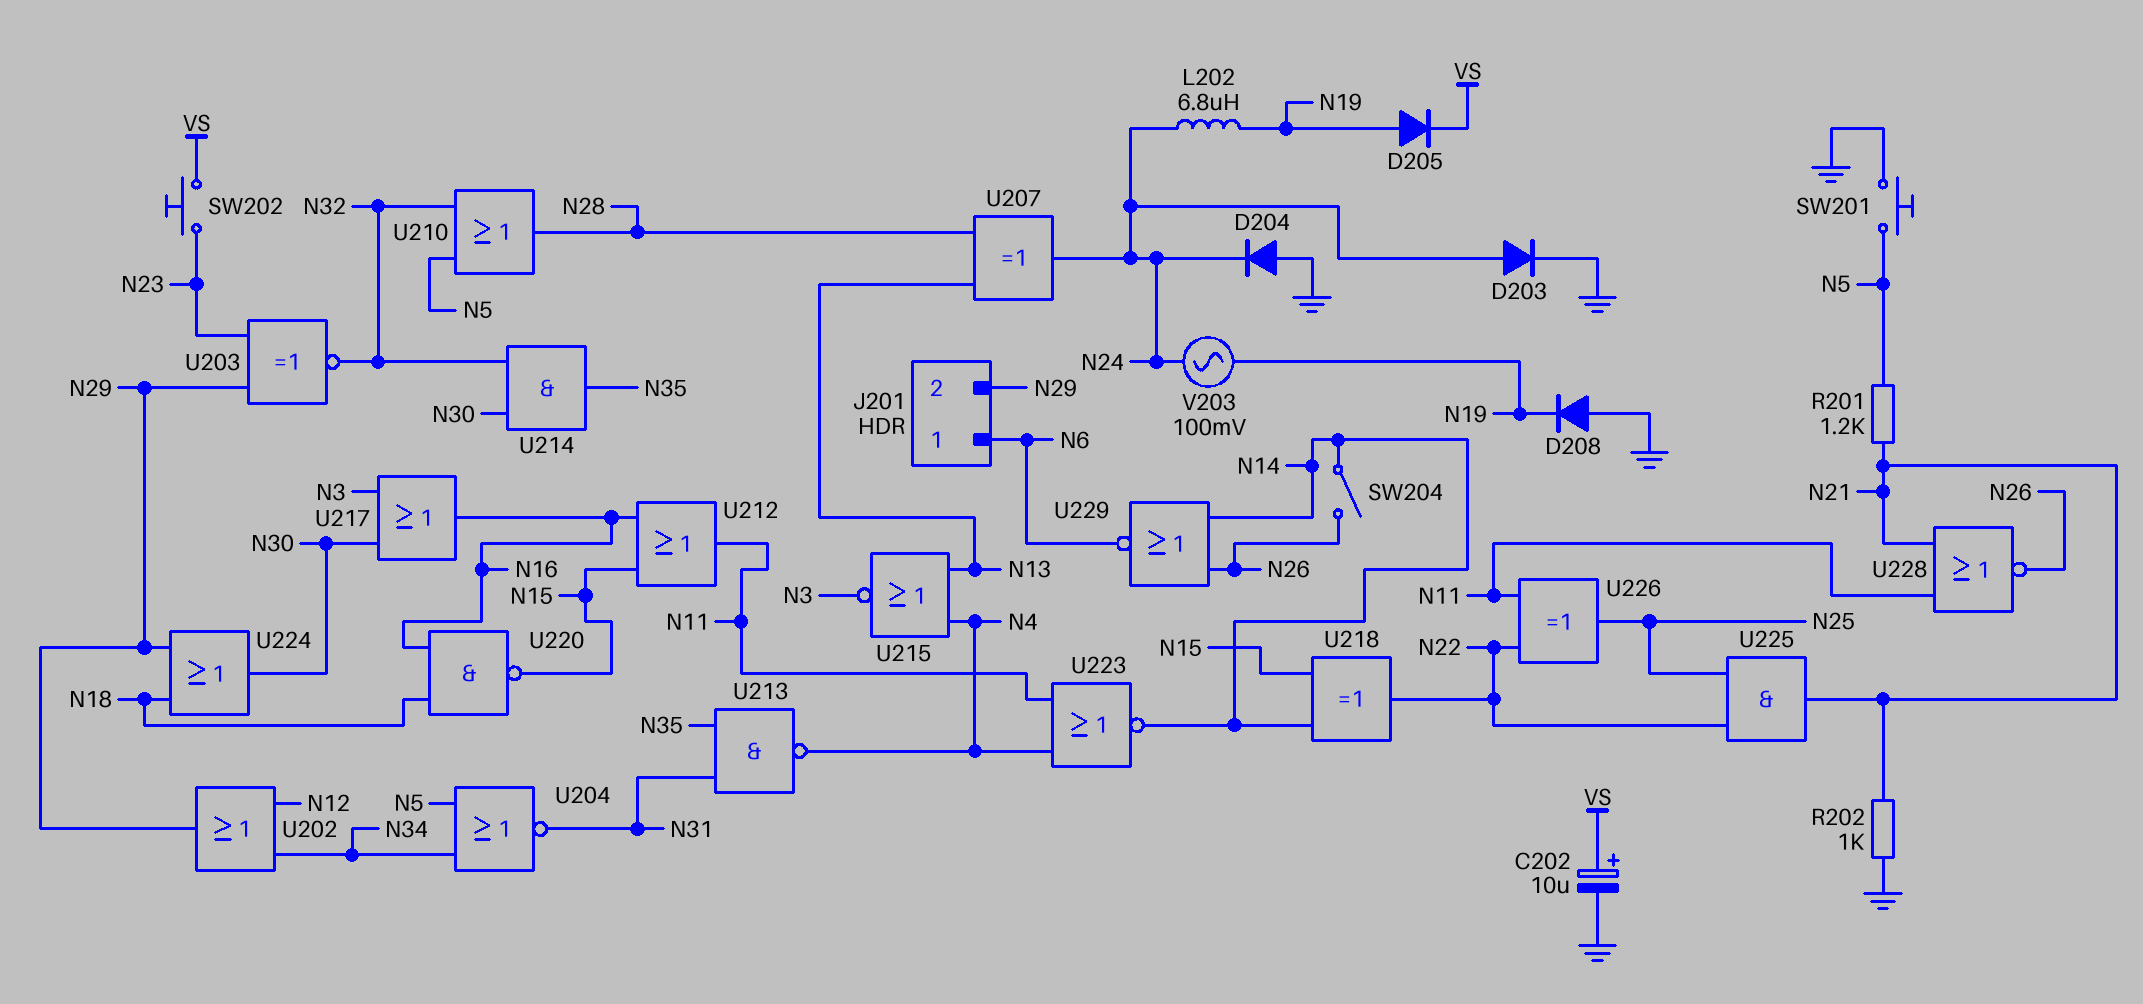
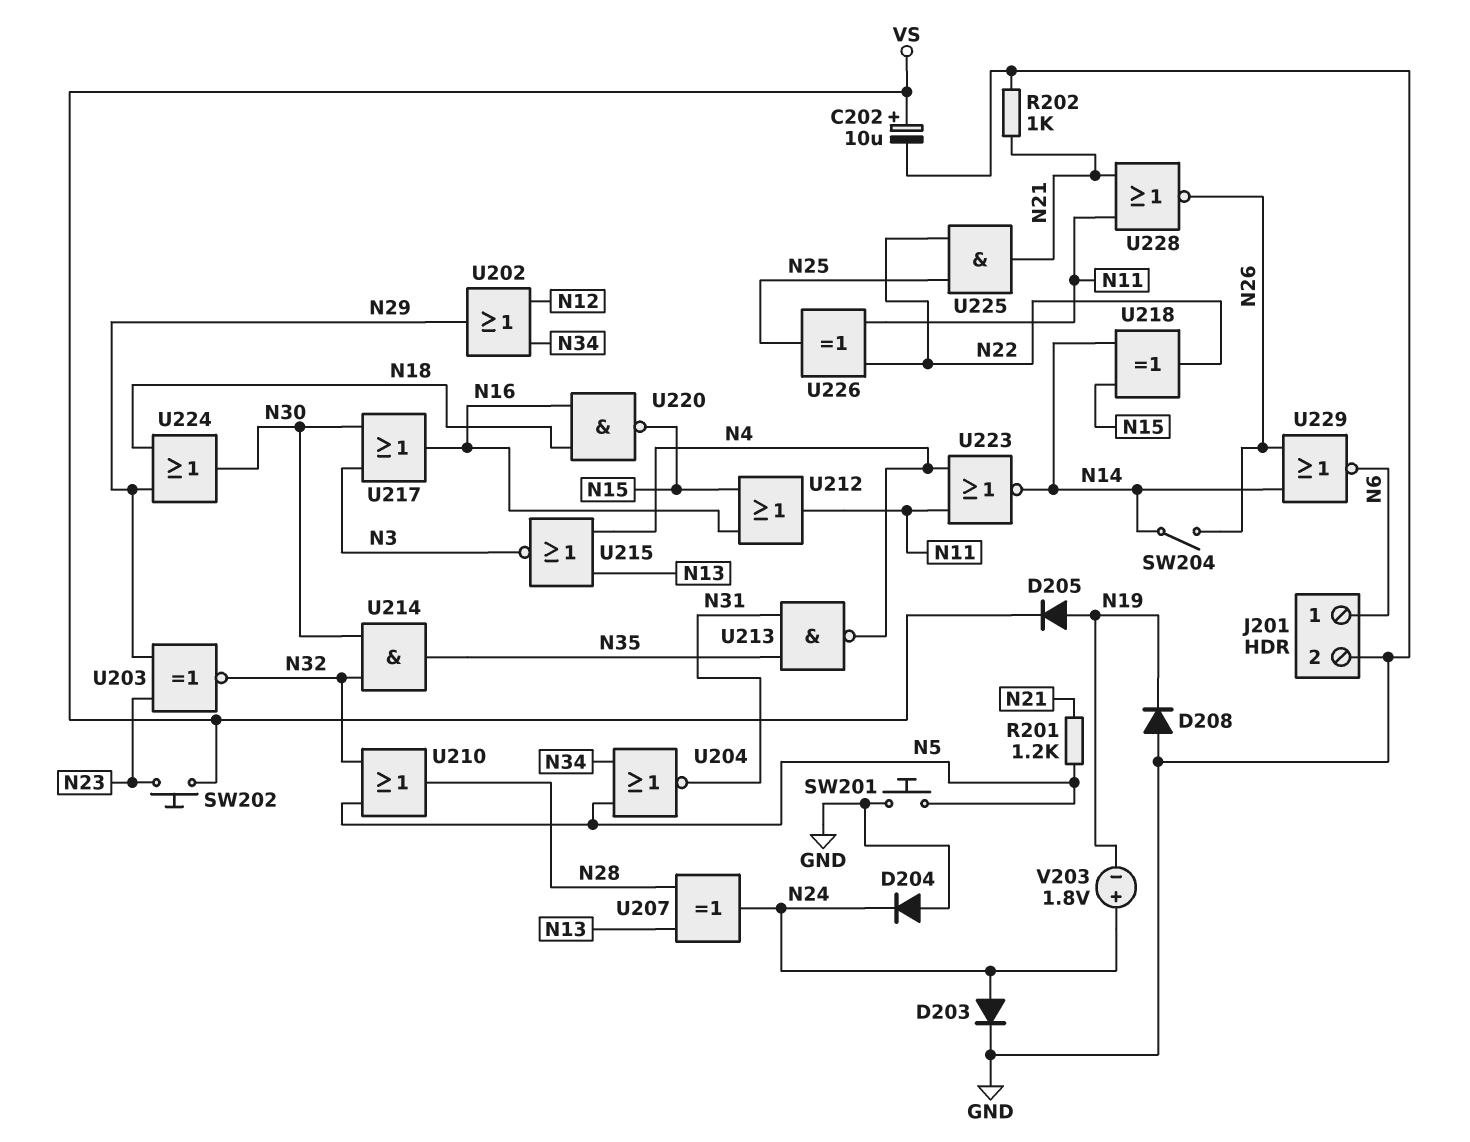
J201 pin 2: N29 -> GND
L202: 6.8uH (N19, N24) -> none
V203: AC 100mV (N19, N24) -> 1.8V (plus N24, minus N19)

